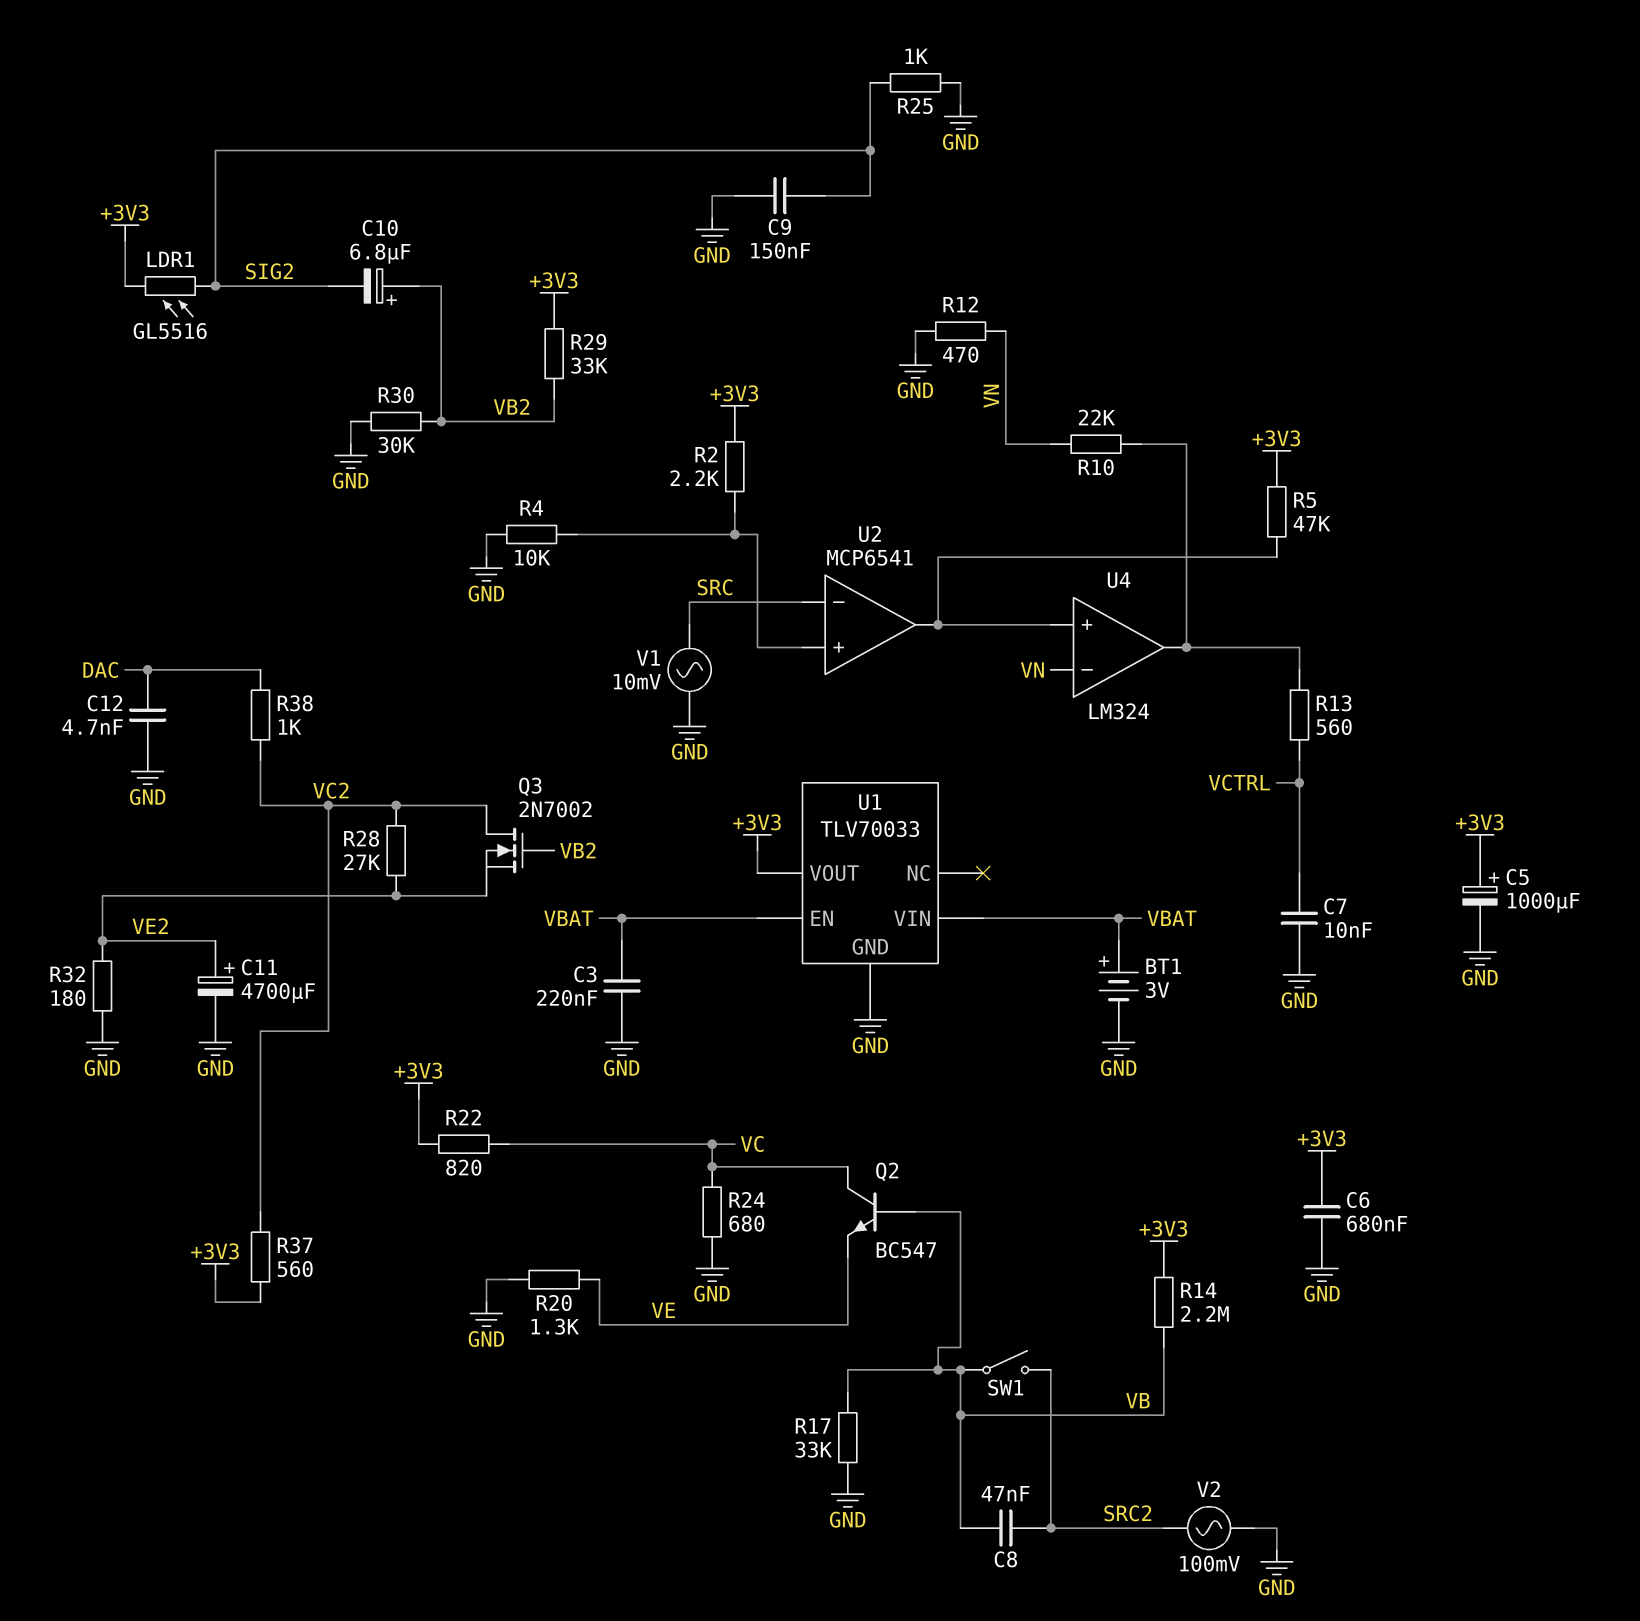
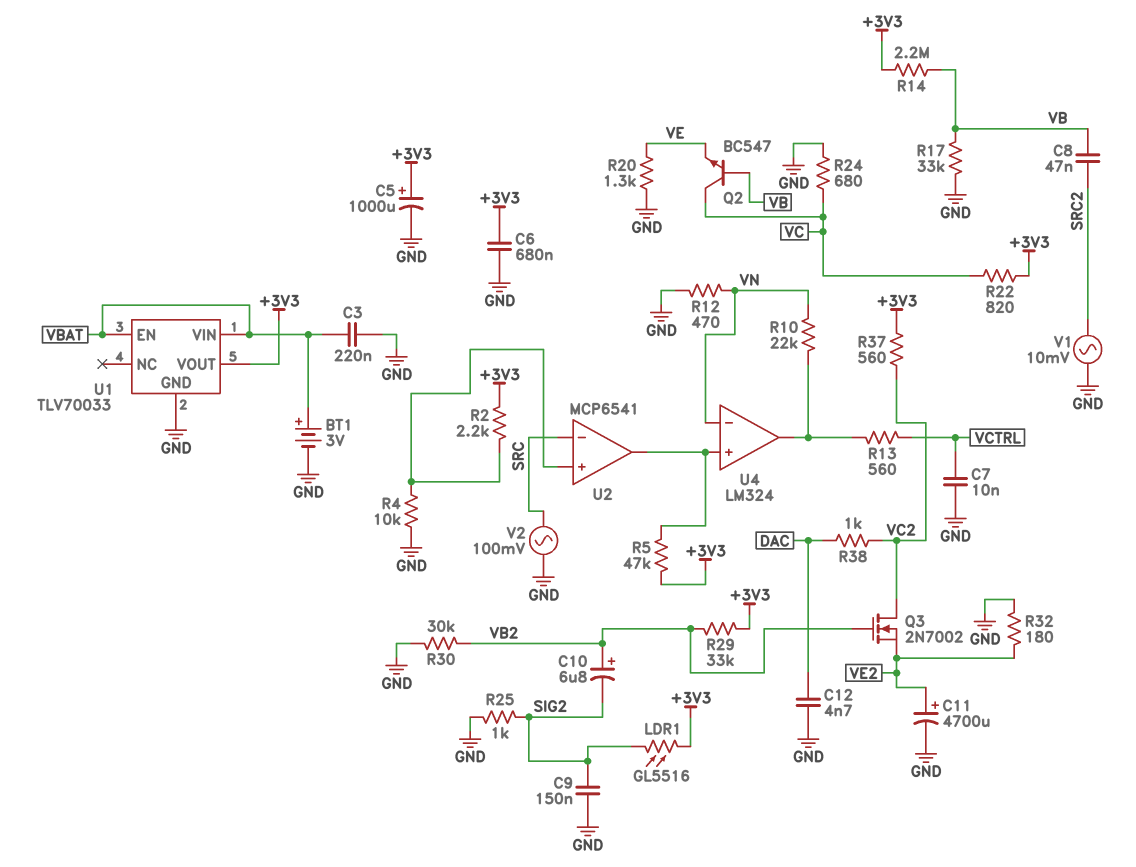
R28: 27k (VC2, VE2) -> none
SW1: switch (SRC2, VB) -> none
V1: AC 10mV (GND, SRC) -> AC 10mV (GND, SRC2)
V2: AC 100mV (GND, SRC2) -> AC 100mV (GND, SRC)

